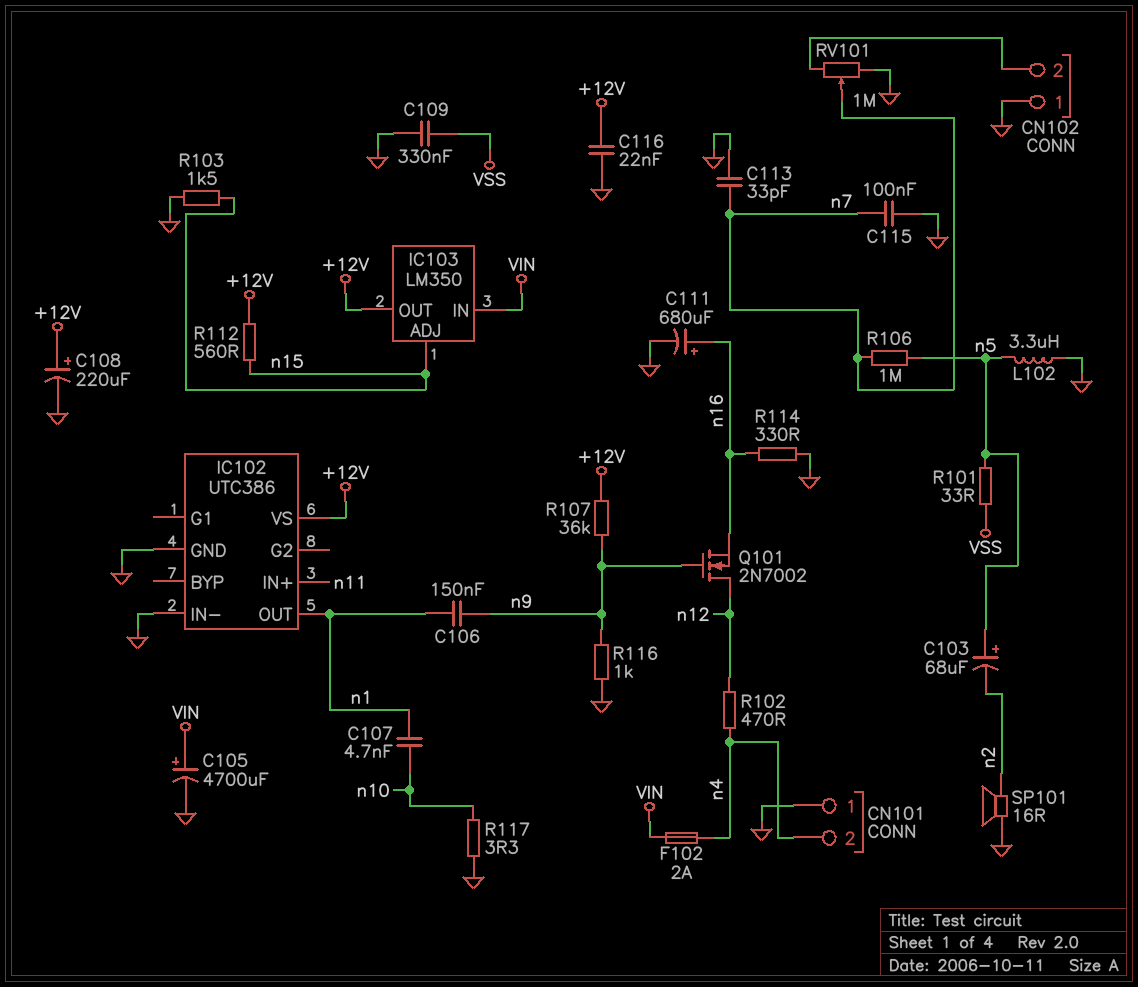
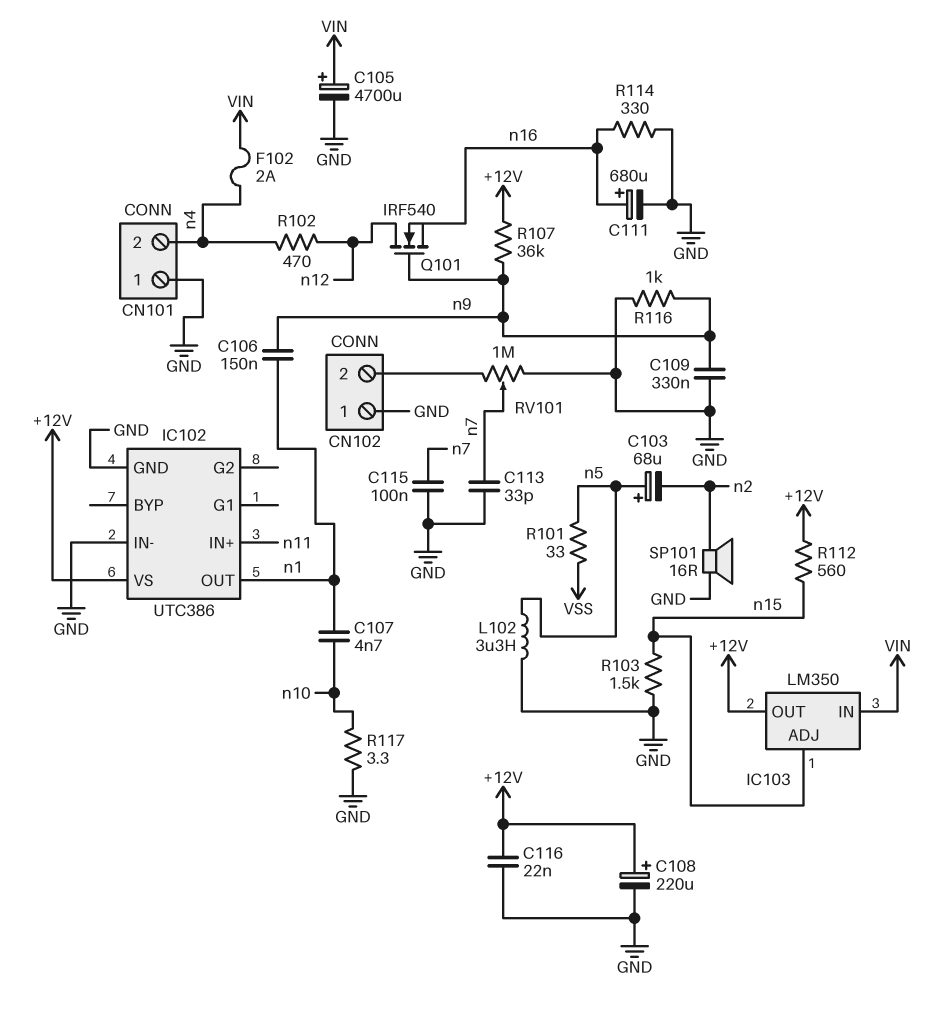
C109: 330nF (GND, VSS) -> 330nF (GND, n9)
Q101: NMOS 2N7002 (G n9, D n12, S n16) -> NMOS IRF540 (G n9, D n12, S n16)
R106: 1M (n5, n7) -> none

